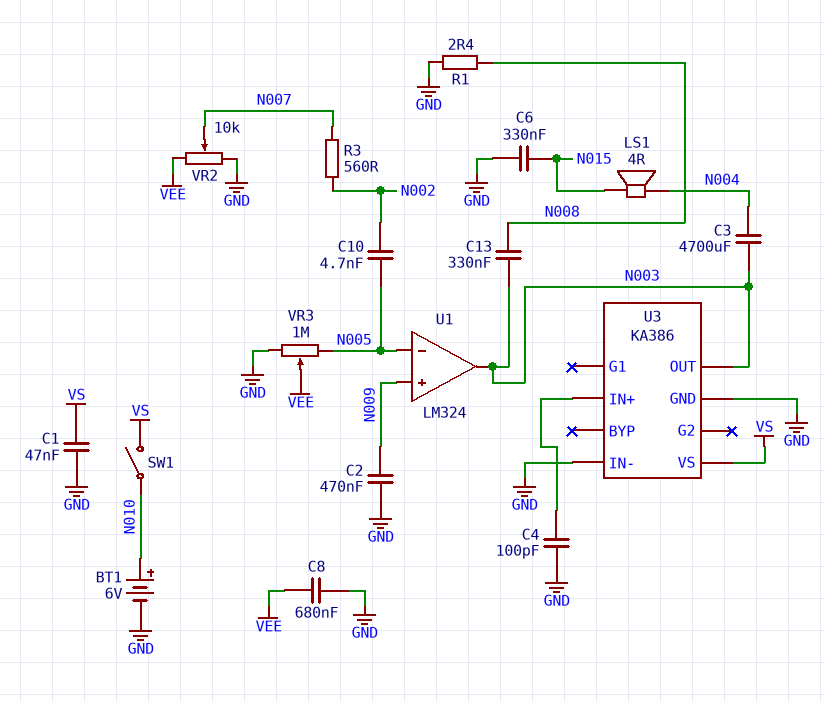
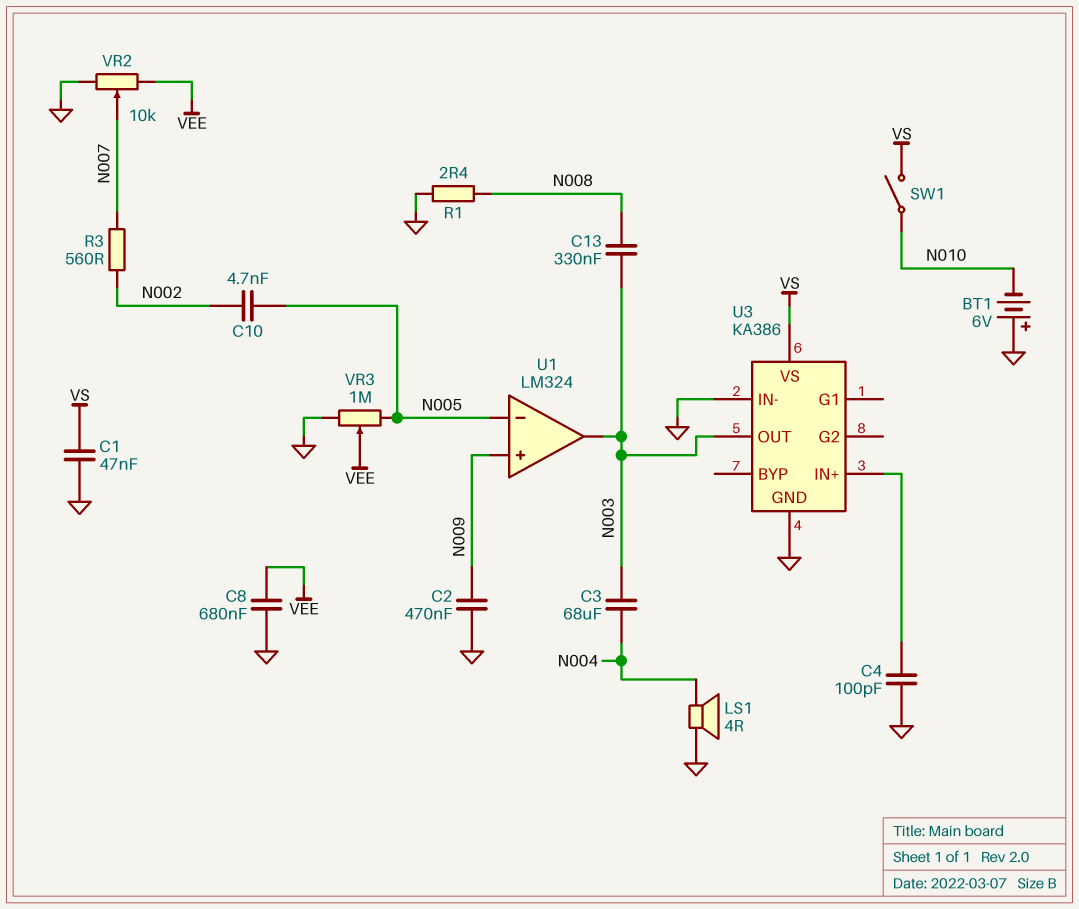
BT1: 6V (plus N010, minus GND) -> 6V (plus GND, minus N010)
C3: 4700uF (N003, N004) -> 68uF (N003, N004)
C6: 330nF (GND, N015) -> none
LS1: speaker 4R (N004, N015) -> speaker 4R (GND, N004)

